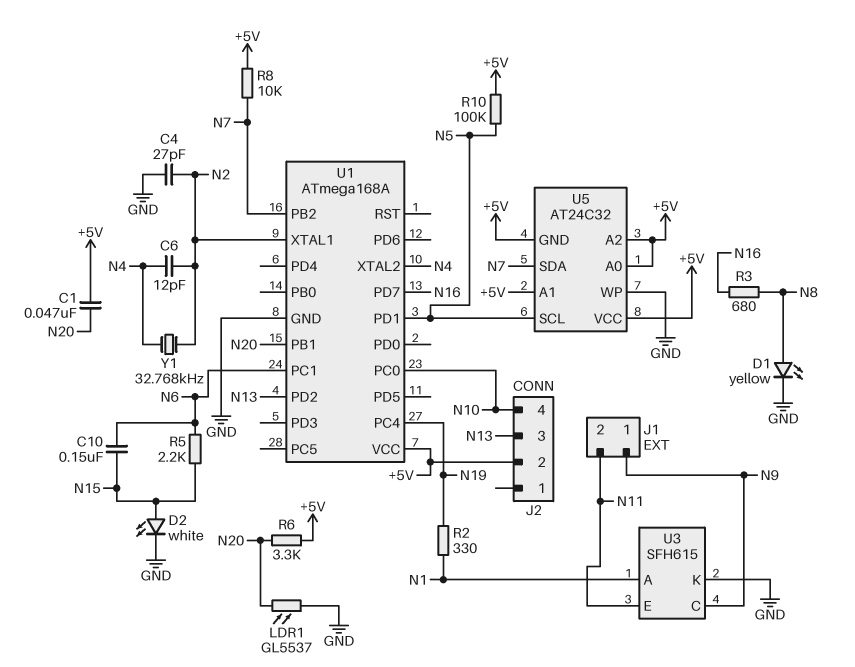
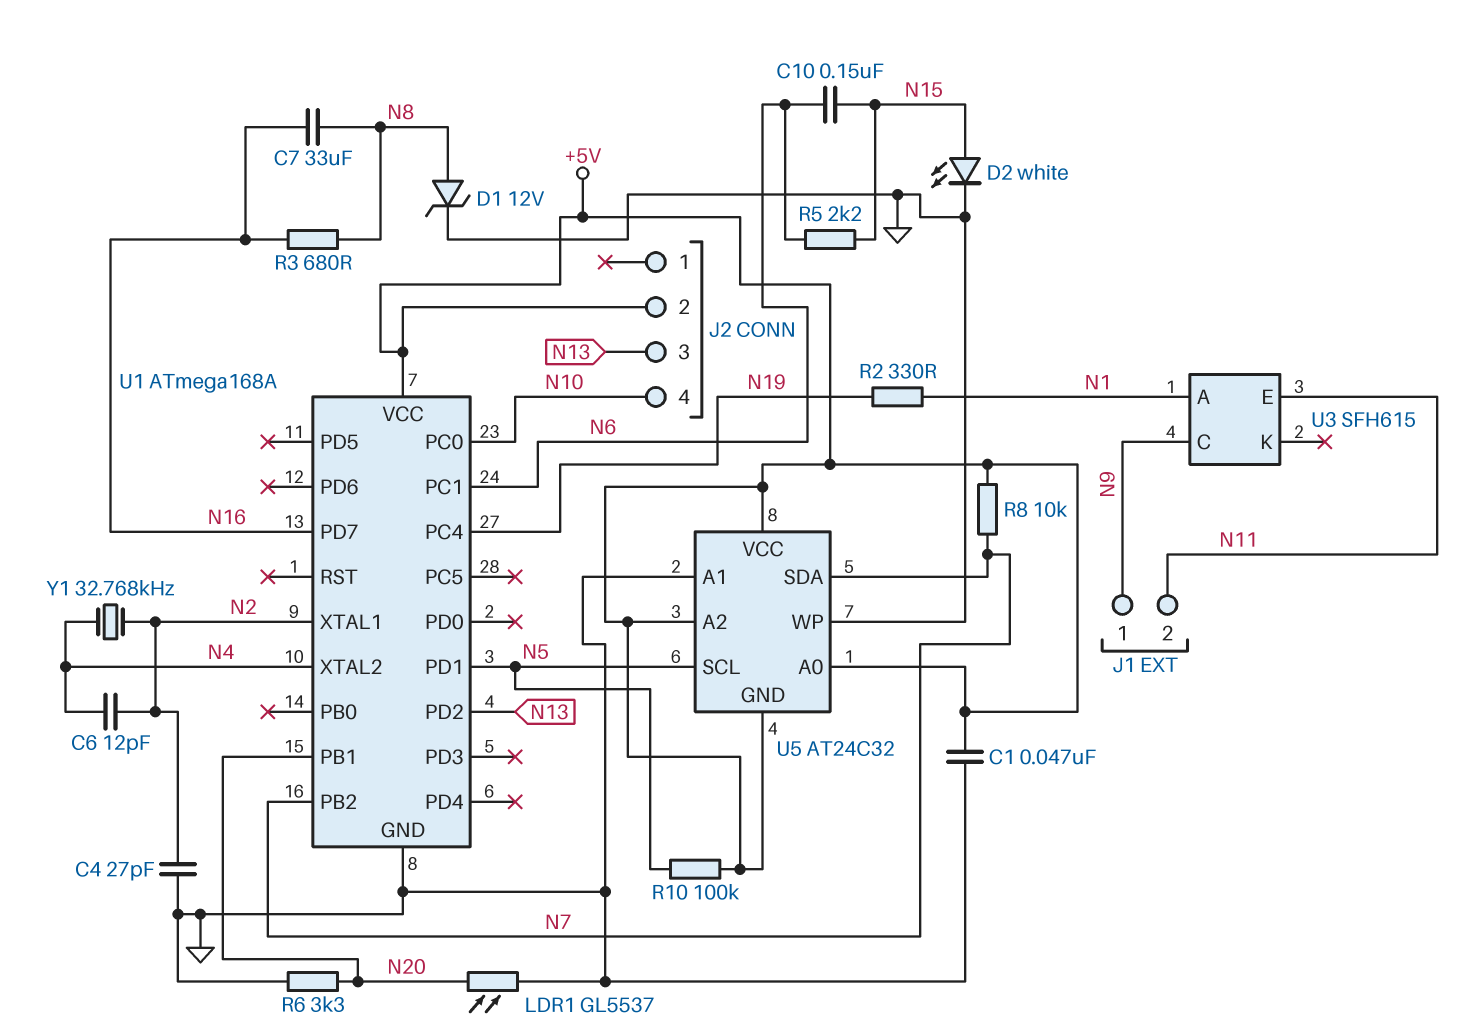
C1: 47nF (+5V, N20) -> 47nF (+5V, GND)
C7: none -> 33uF (N8, N16)
D1: LED yellow (A N8, K GND) -> zener 12V (A N8, K GND)
R6: 3.3k (+5V, N20) -> 3.3k (GND, N20)
U3 pin K: GND -> none
U5 pin A1: +5V -> GND

